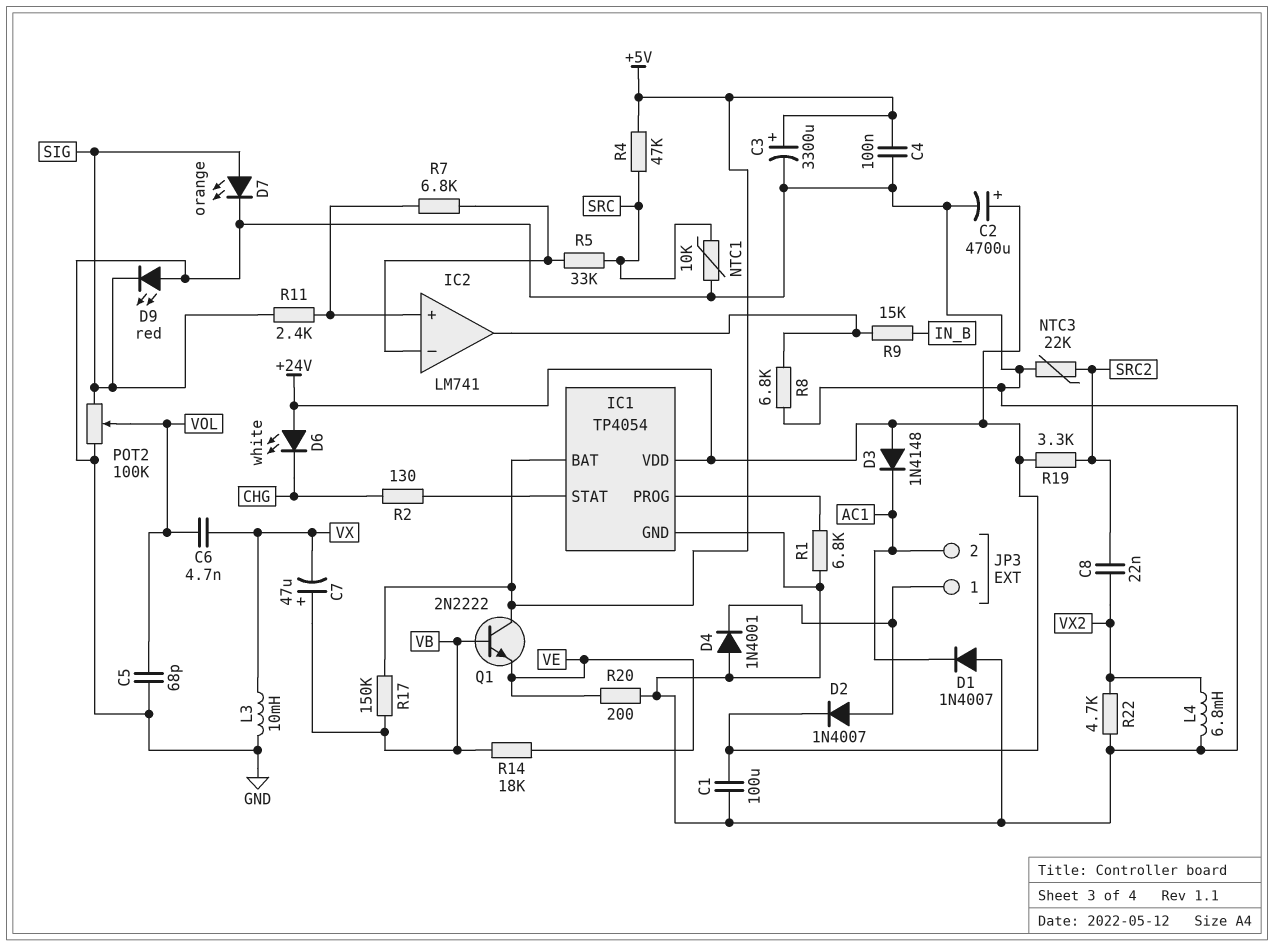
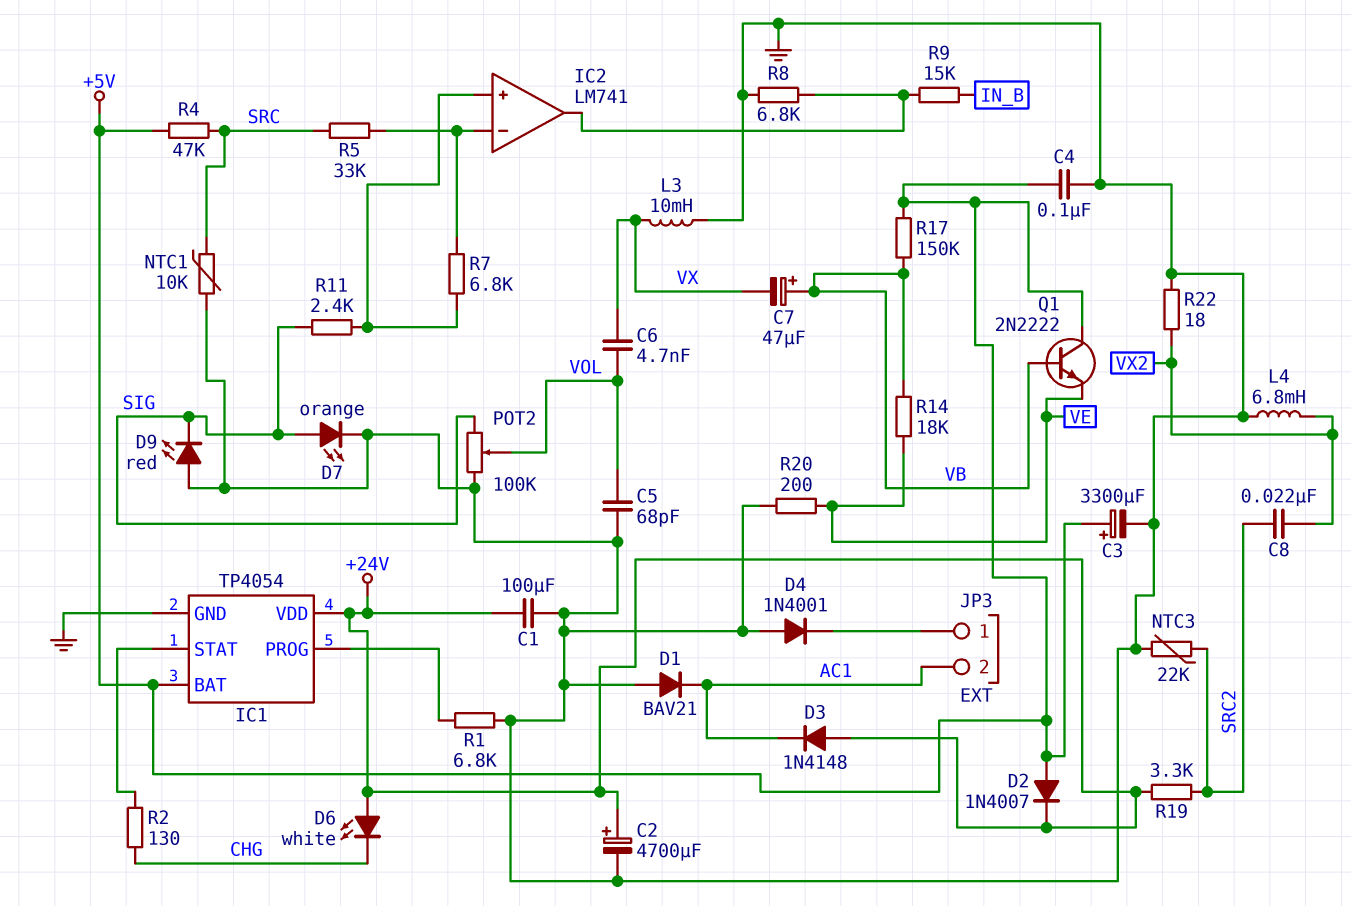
D1: diode 1N4007 (A GND, K AC1) -> diode BAV21 (A GND, K AC1)
D2: diode 1N4007 (A JP3/1, K +24V) -> diode 1N4007 (A +5V, K +24V)
R22: 4.7k (GND, VX2) -> 18 (GND, VX2)

